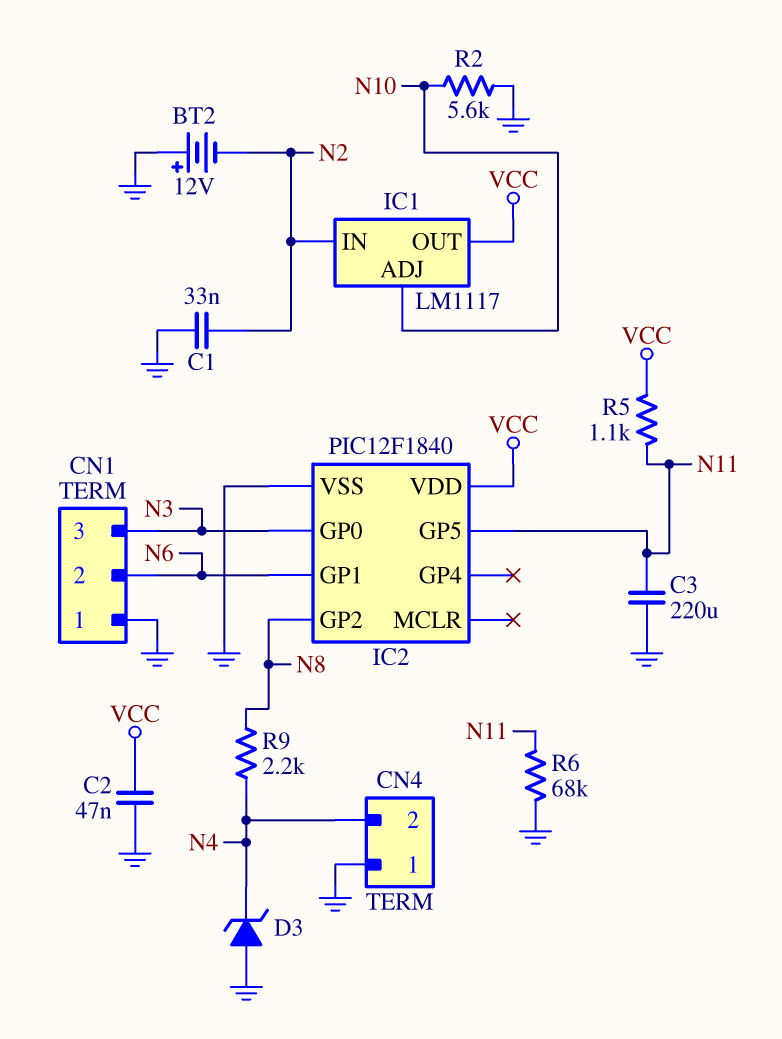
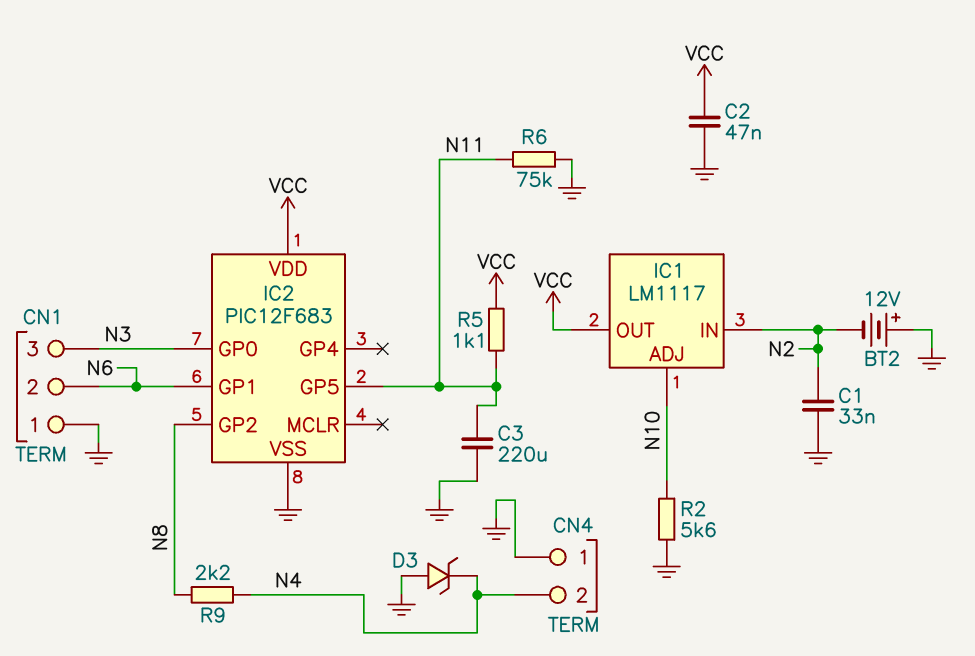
IC2: PIC12F1840 -> PIC12F683
R6: 68k (GND, N11) -> 75k (GND, N11)

